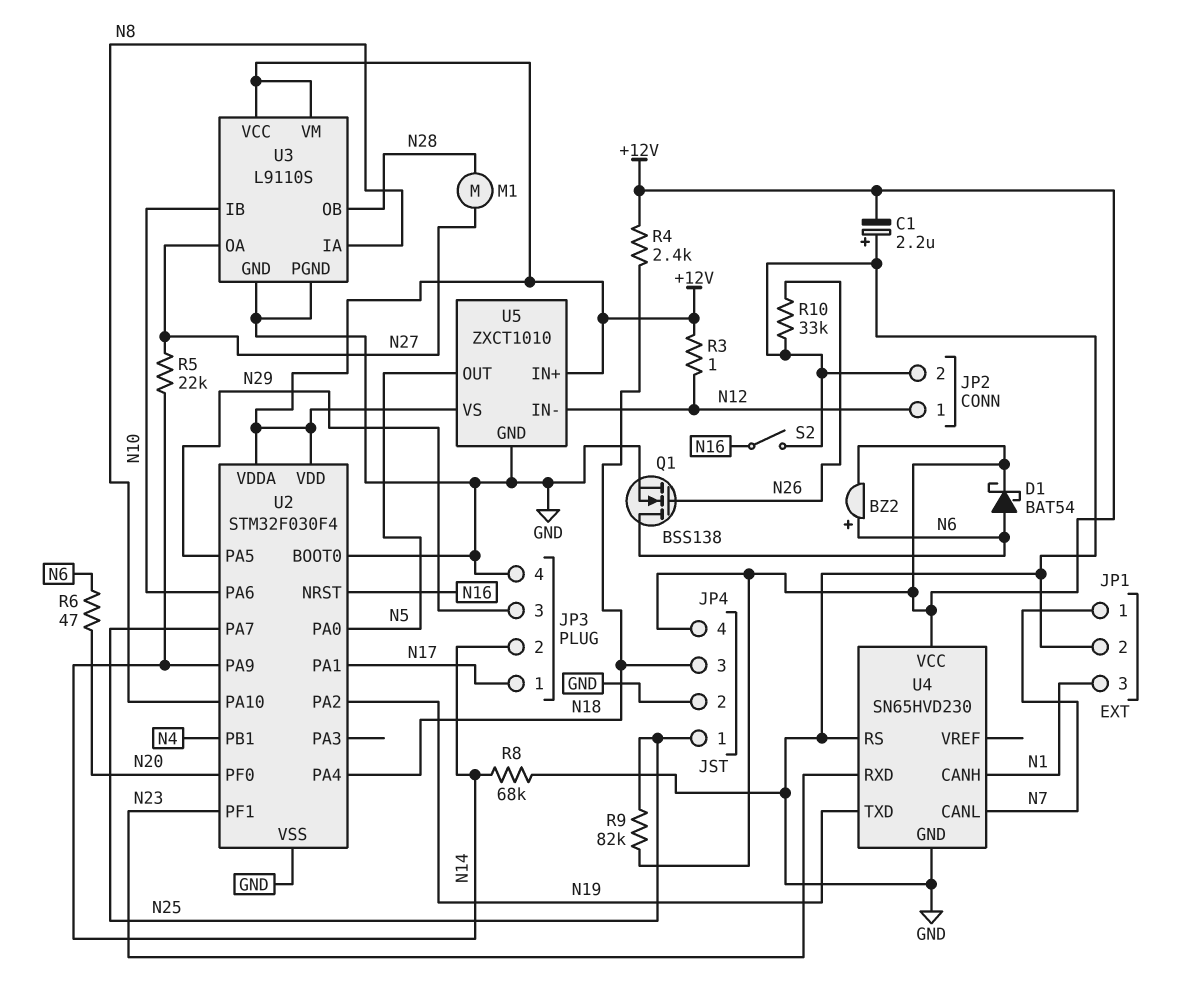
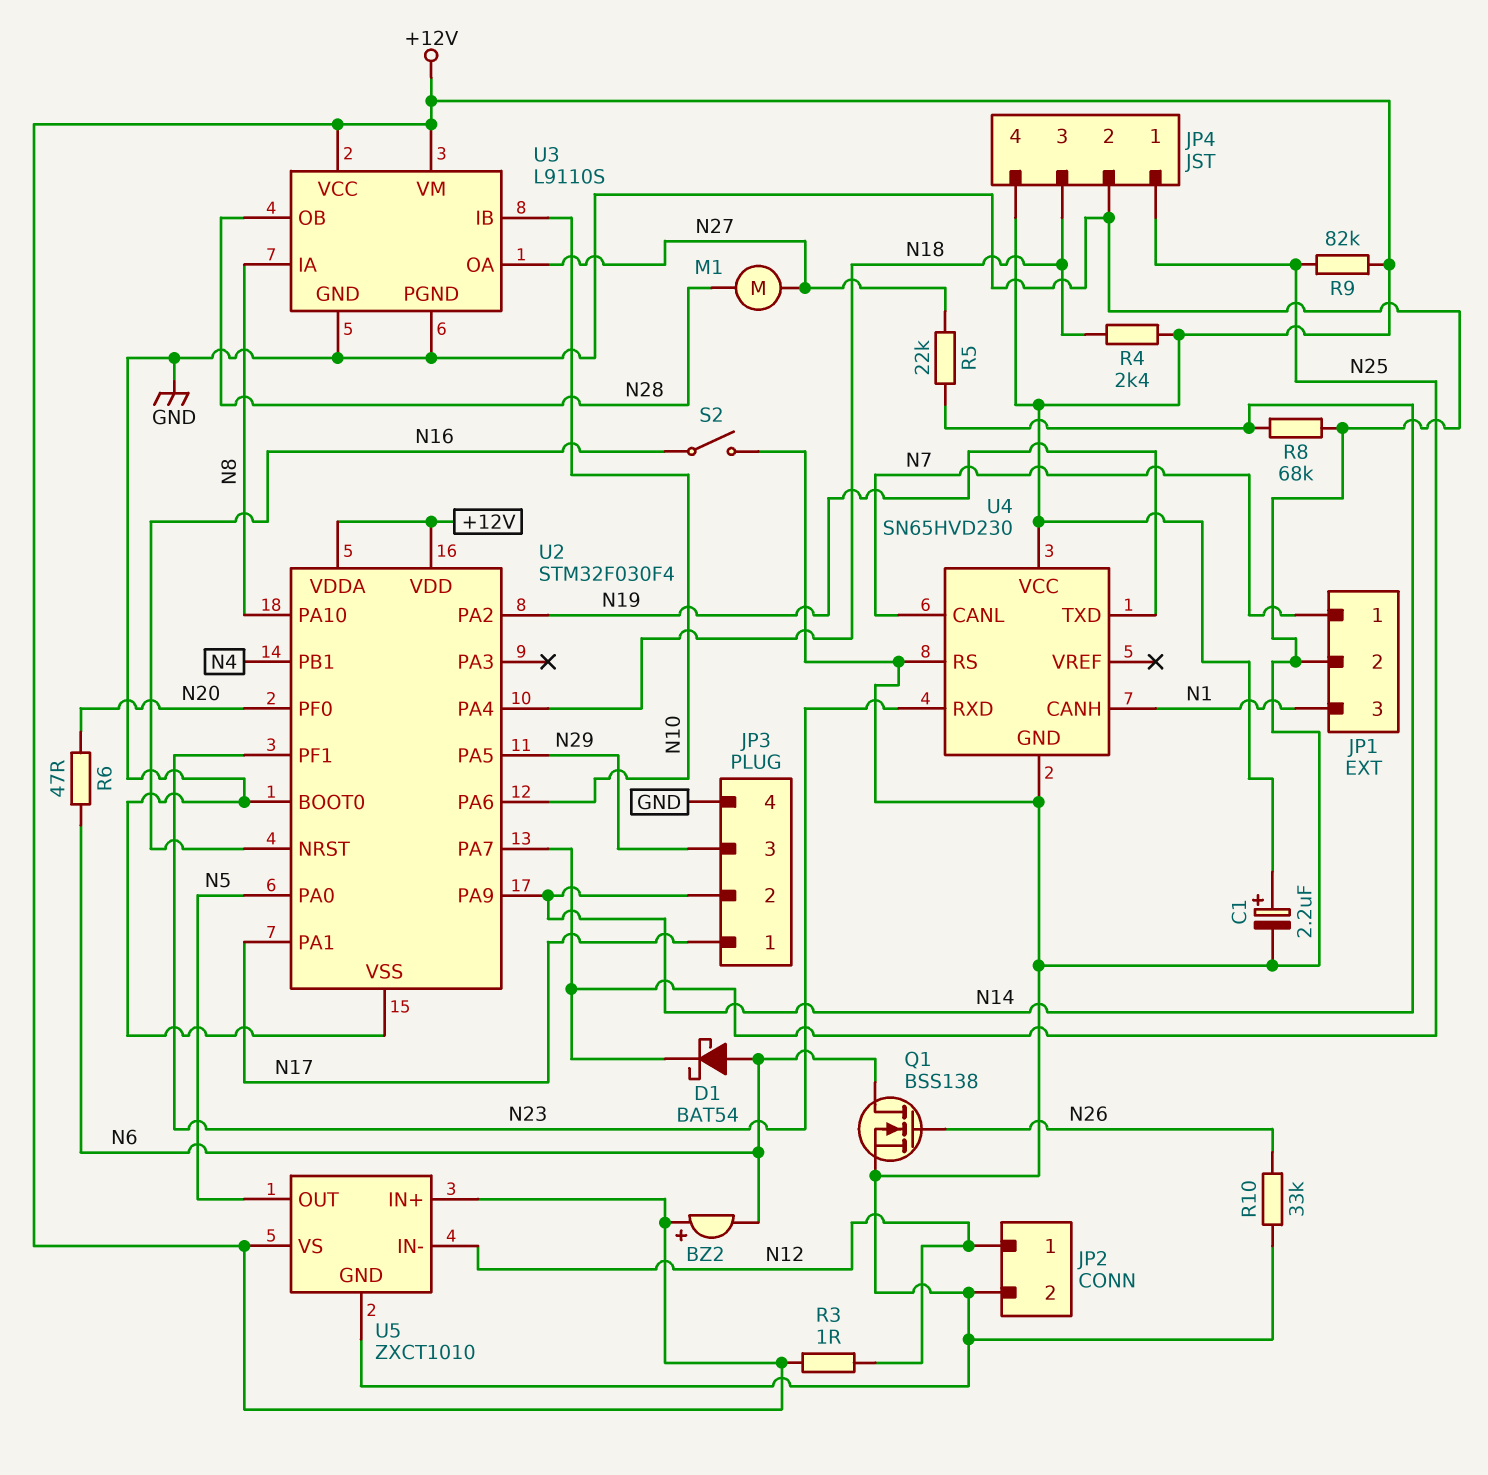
BZ2: buzzer (plus N6, minus +12V) -> buzzer (plus +12V, minus N6)
C1: 2.2uF (plus GND, minus +12V) -> 2.2uF (plus +12V, minus GND)
D1: schottky BAT54 (A N6, K +12V) -> schottky BAT54 (A N6, K N25)

